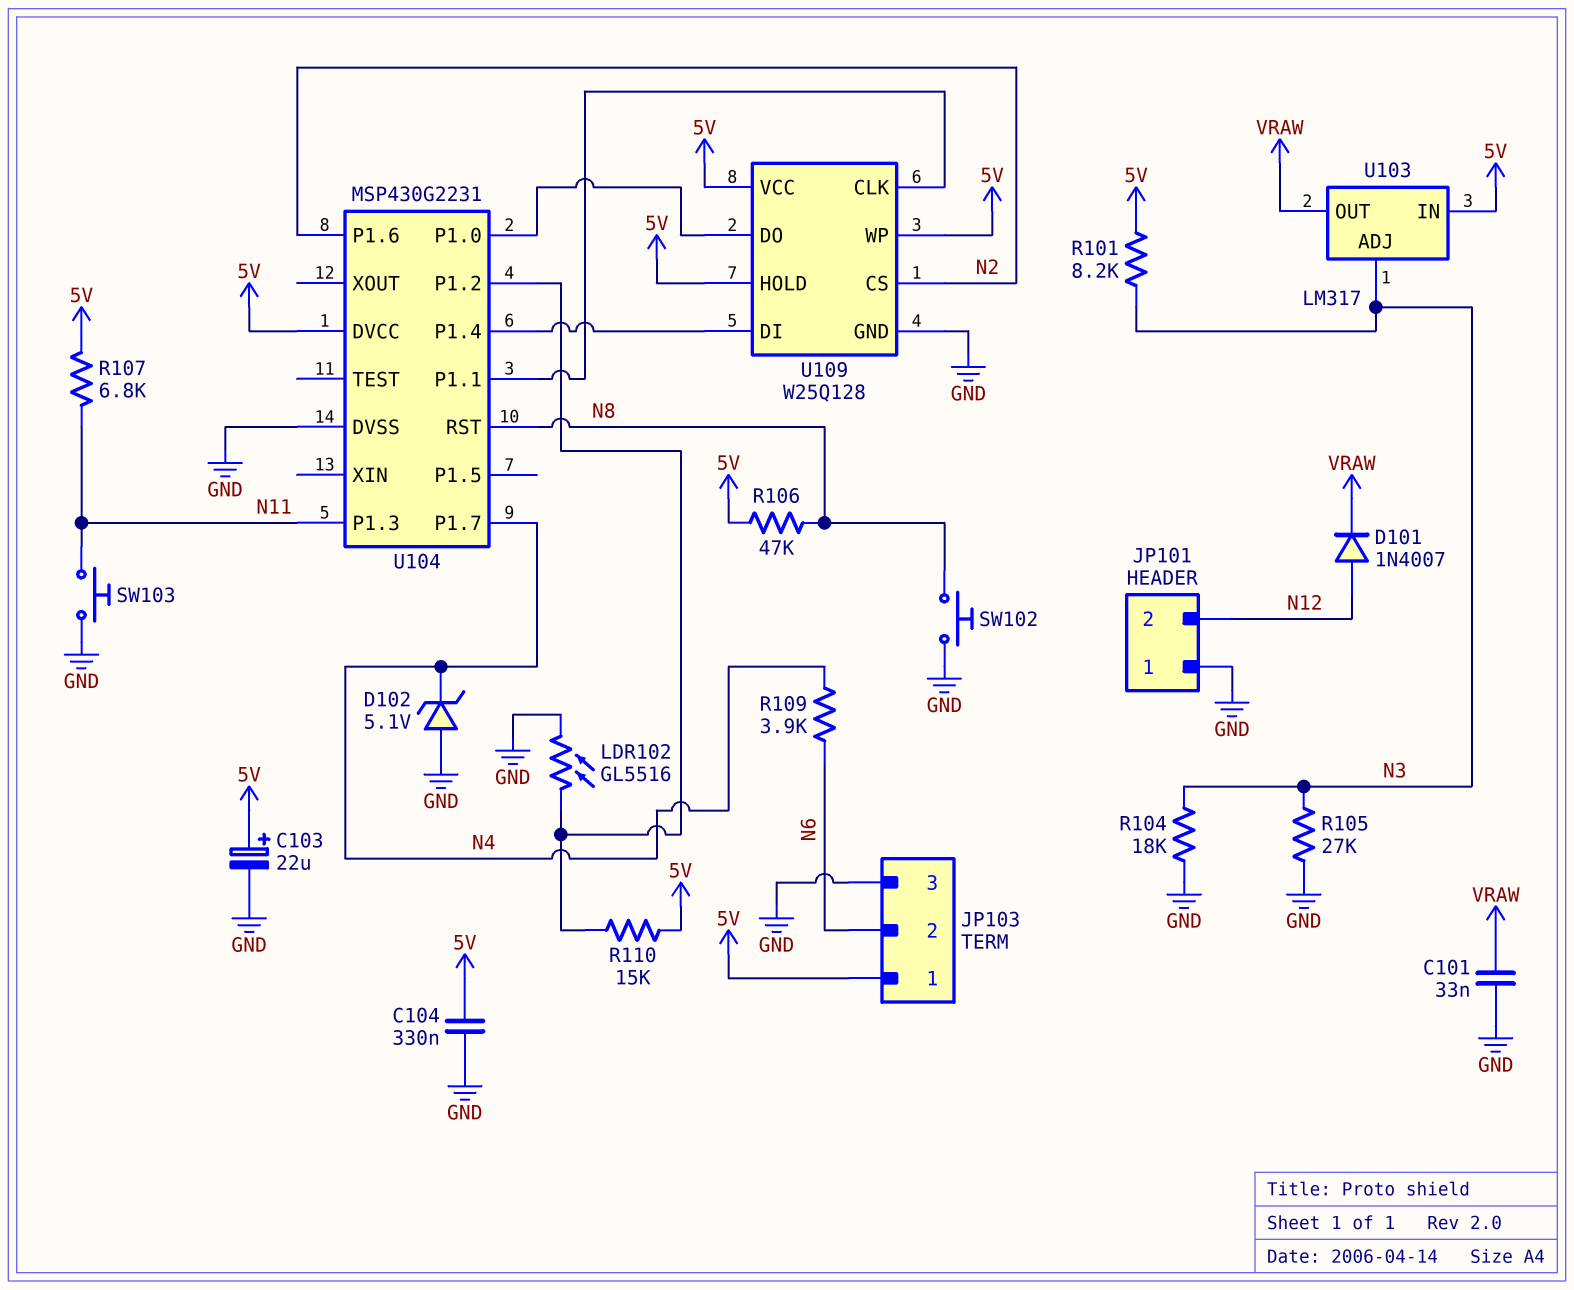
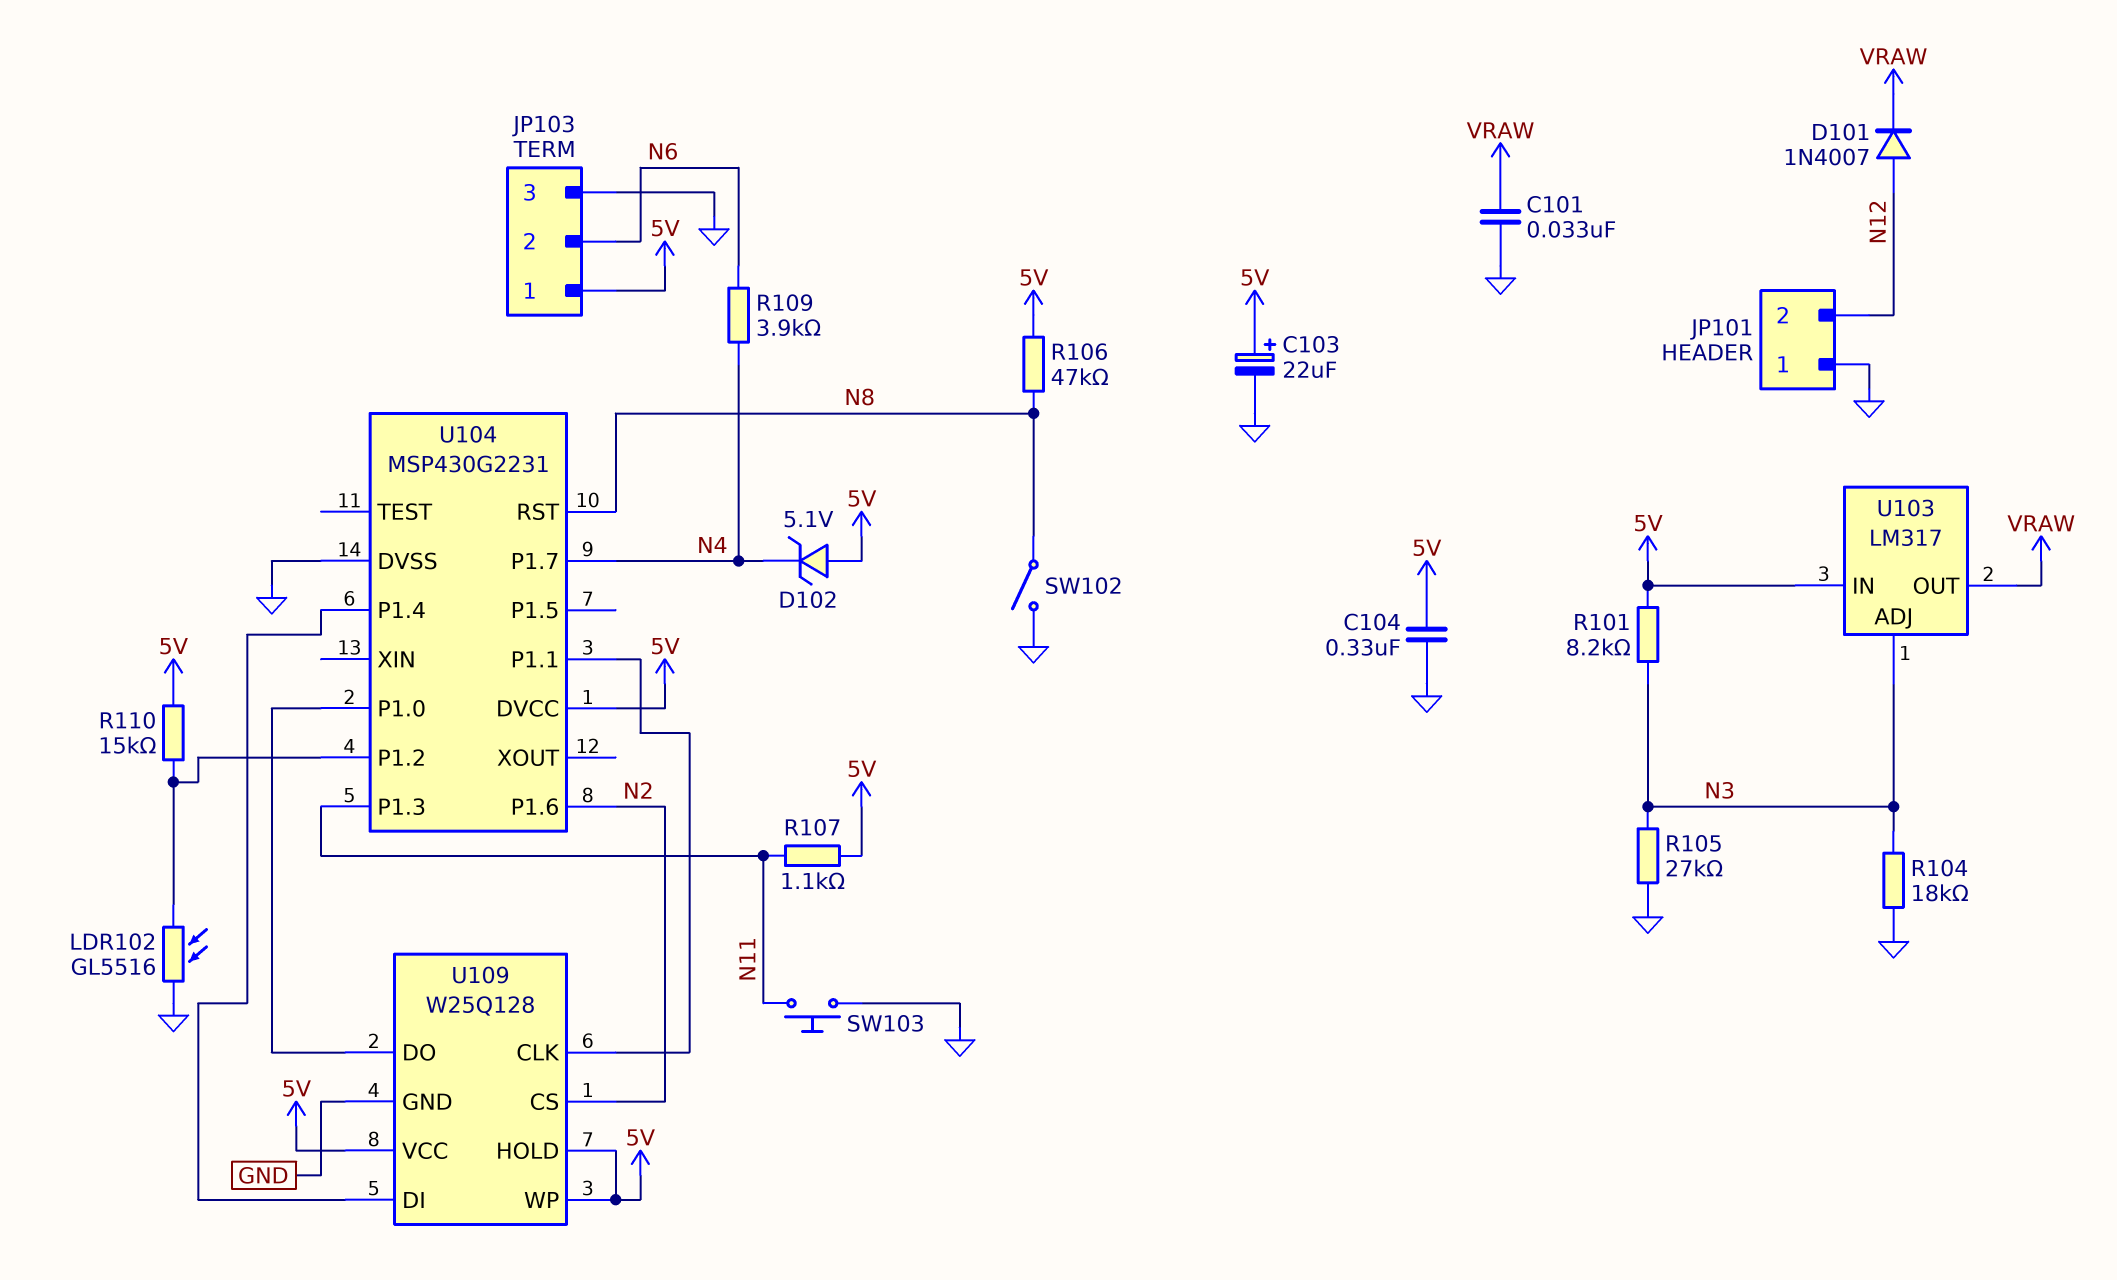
D102: zener 5.1V (A GND, K N4) -> zener 5.1V (A 5V, K N4)
R107: 6.8k (5V, N11) -> 1.1k (5V, N11)
SW102: button (GND, N8) -> switch (GND, N8)

